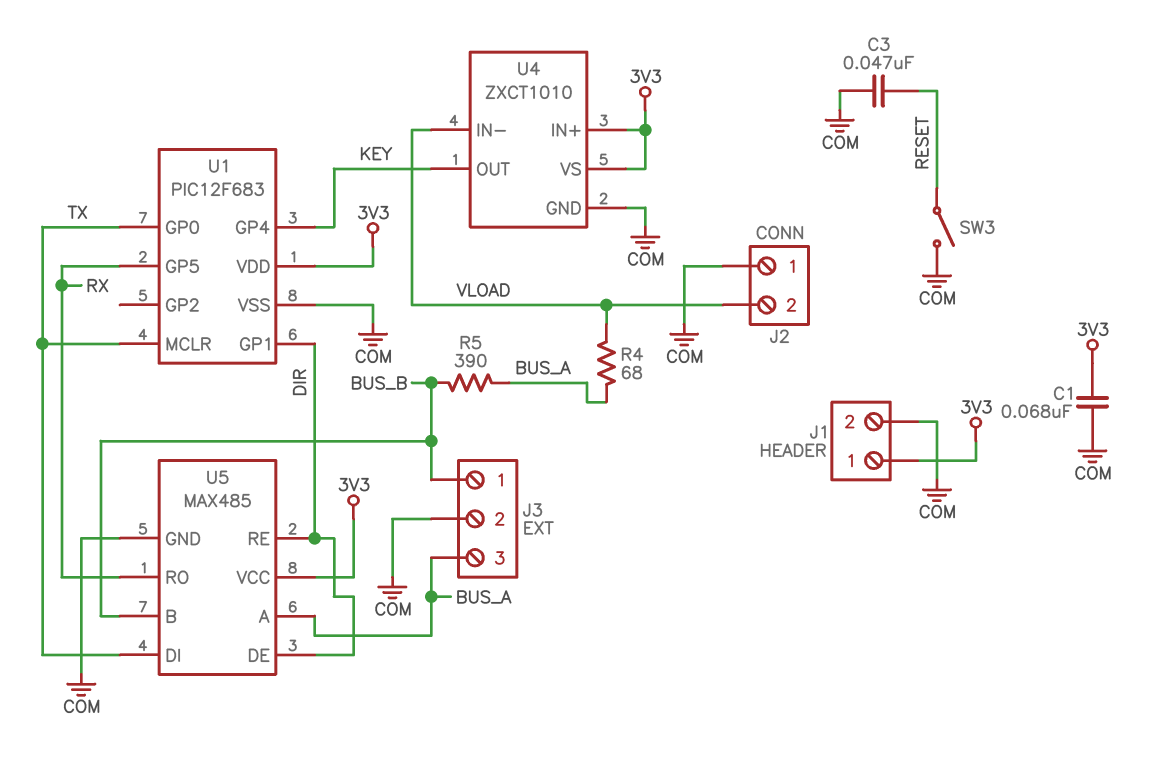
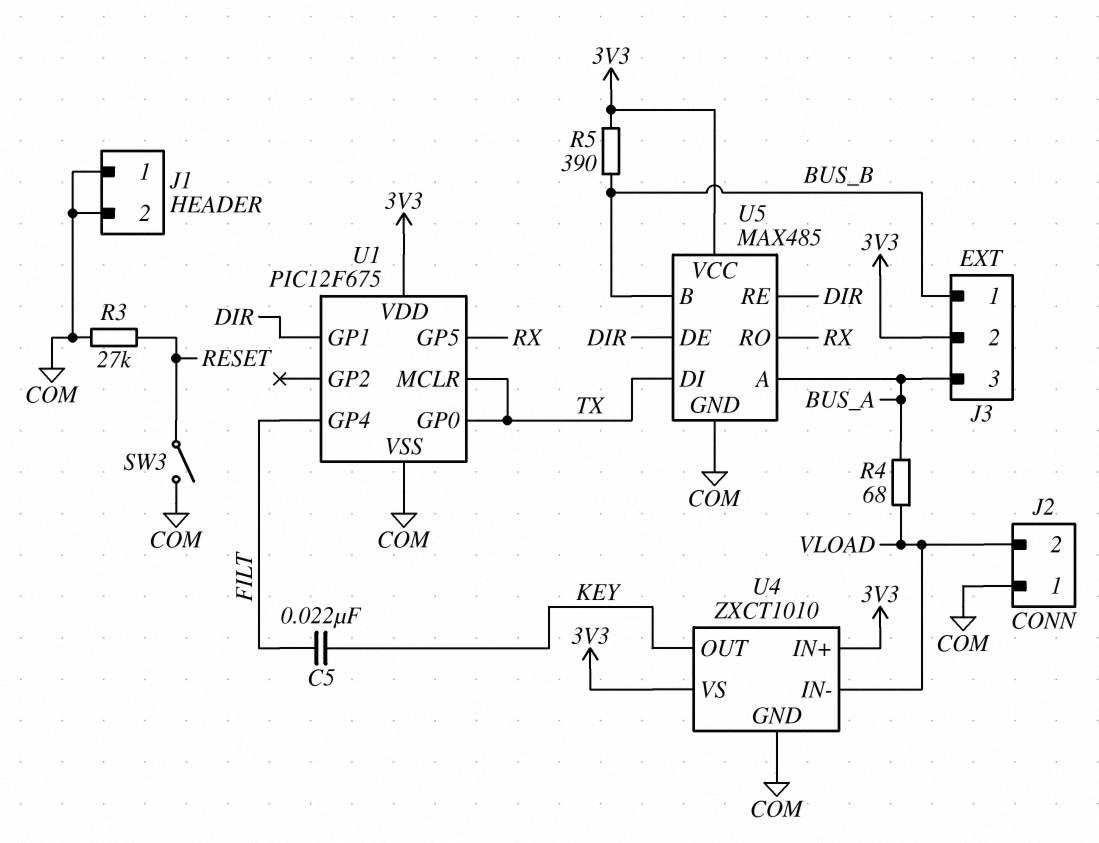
C1: 68nF (3V3, COM) -> none
C3: 47nF (COM, RESET) -> none
C5: none -> 22nF (FILT, KEY)
J1 pin 1: 3V3 -> COM
J3 pin 2: COM -> 3V3
R3: none -> 27k (COM, RESET)
R5: 390 (BUS_A, BUS_B) -> 390 (3V3, BUS_B)
U1: PIC12F683 -> PIC12F675
U1 pin GP4: KEY -> FILT

